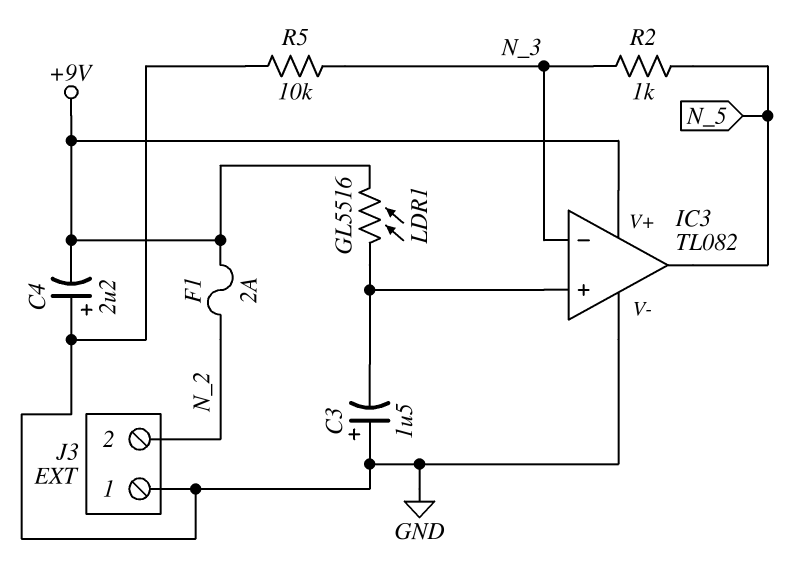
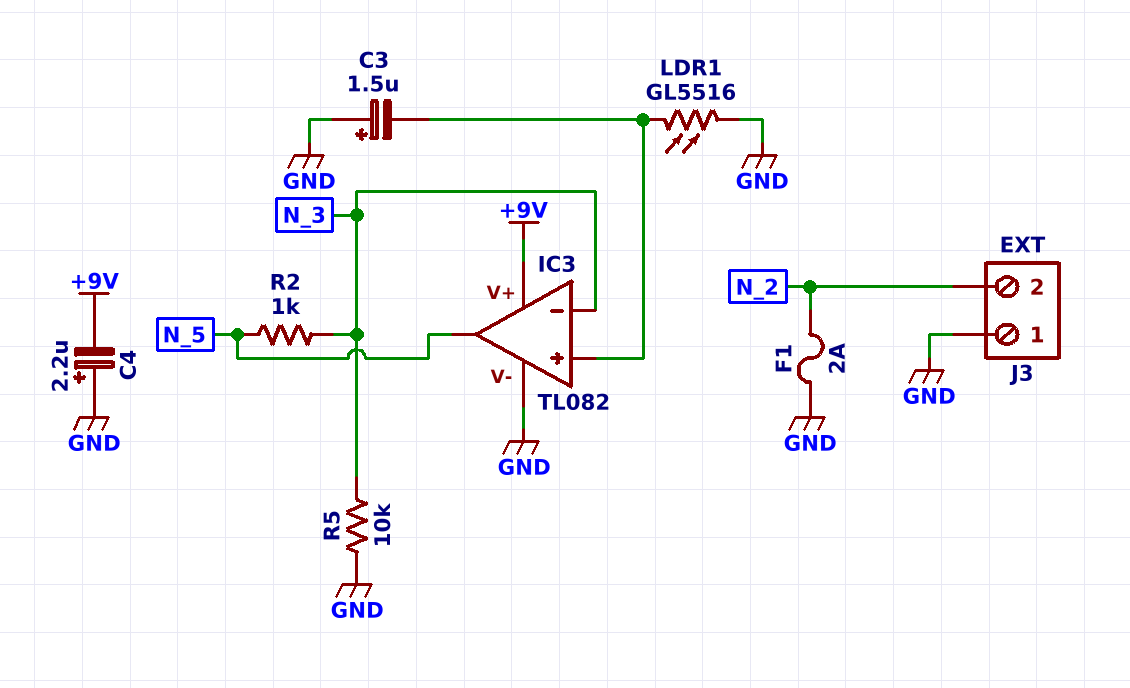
F1: 2A (+9V, N_2) -> 2A (GND, N_2)
LDR1: GL5516 (+9V, IC3/in+) -> GL5516 (GND, IC3/in+)

